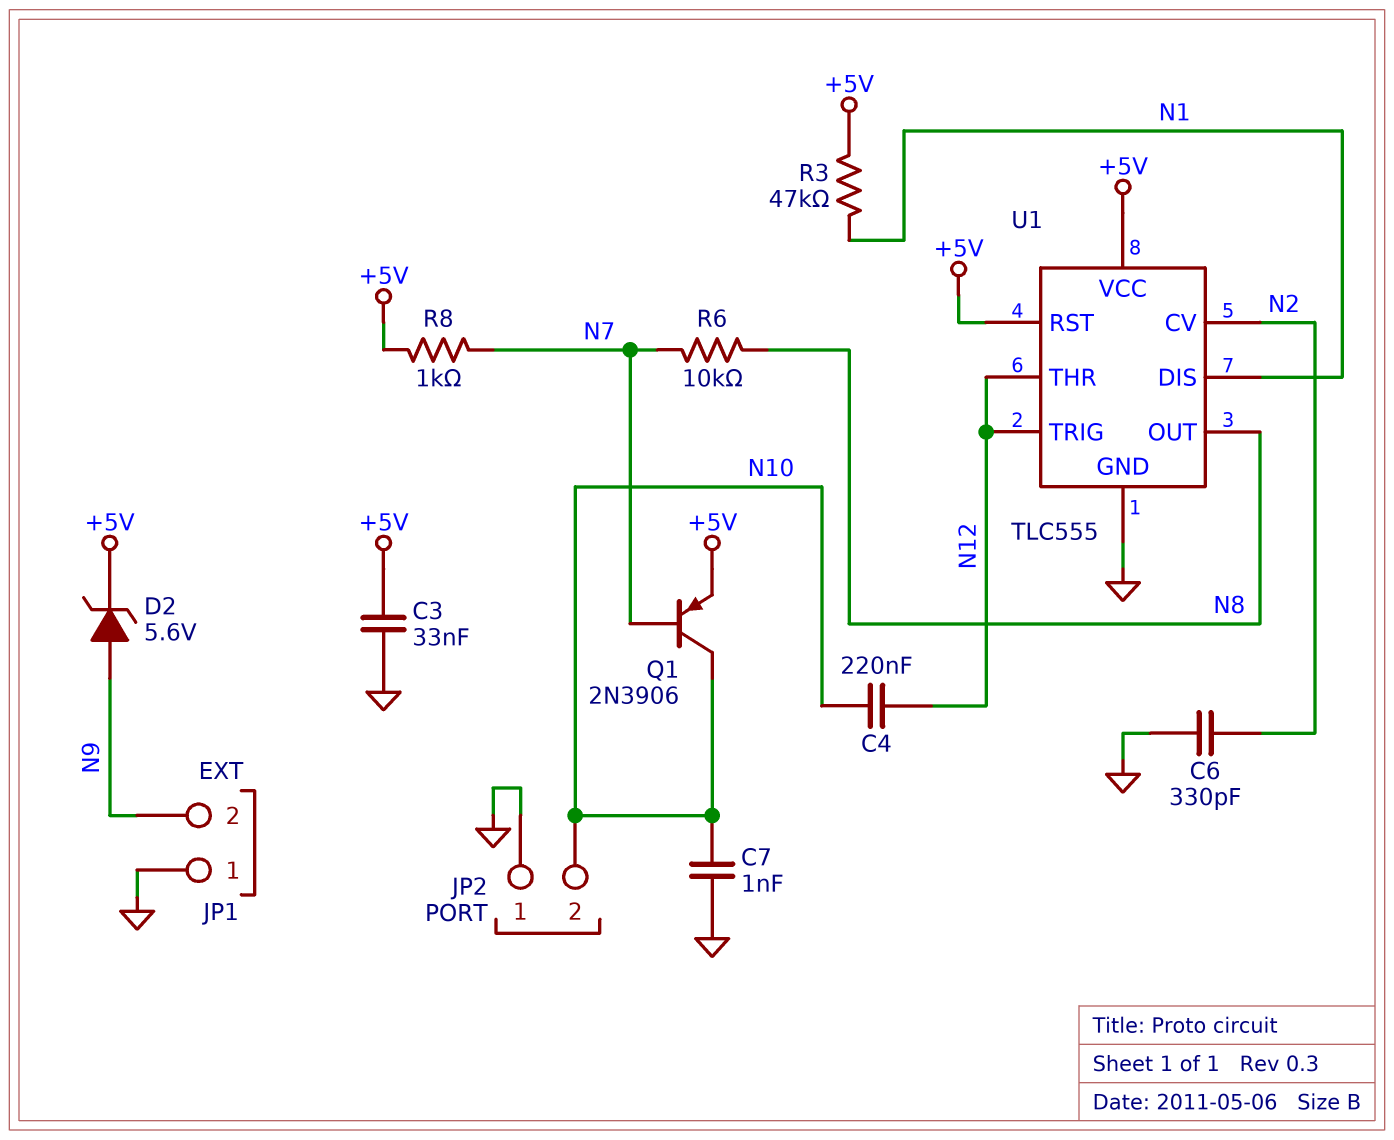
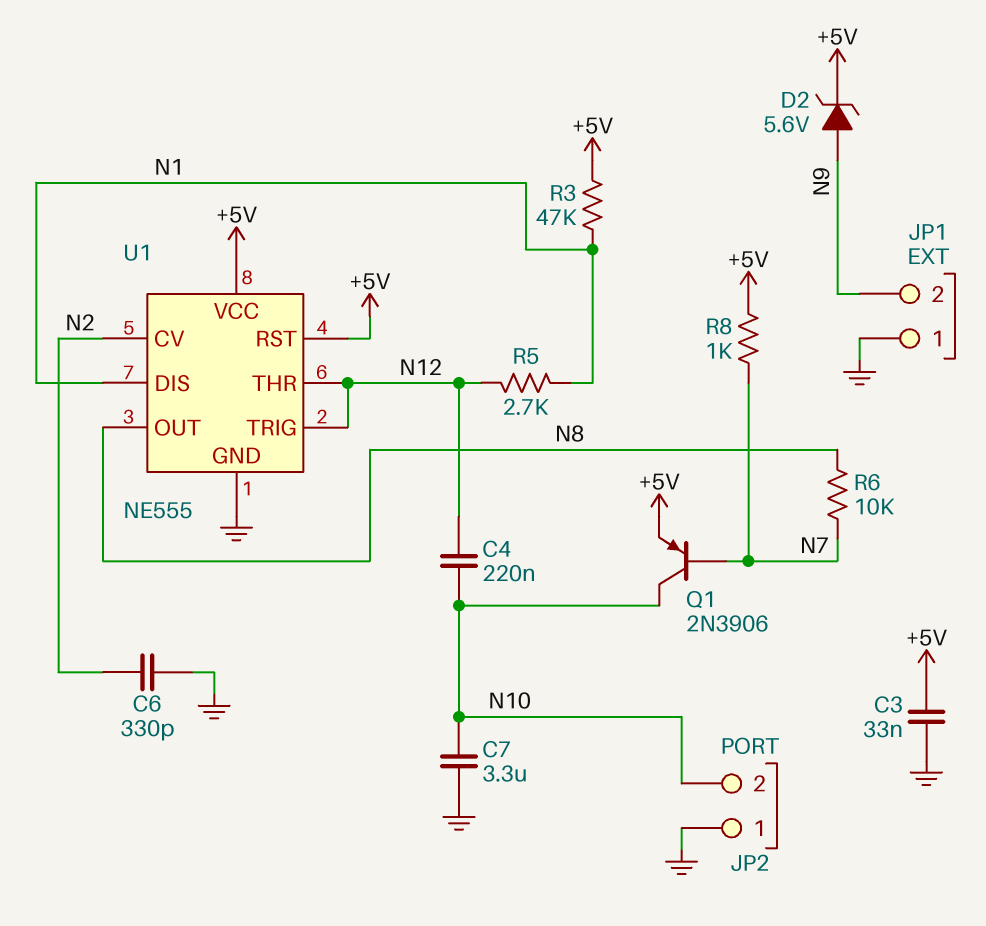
C7: 1nF (GND, N10) -> 3.3uF (GND, N10)
R5: none -> 2.7k (N1, N12)
U1: TLC555 -> NE555

